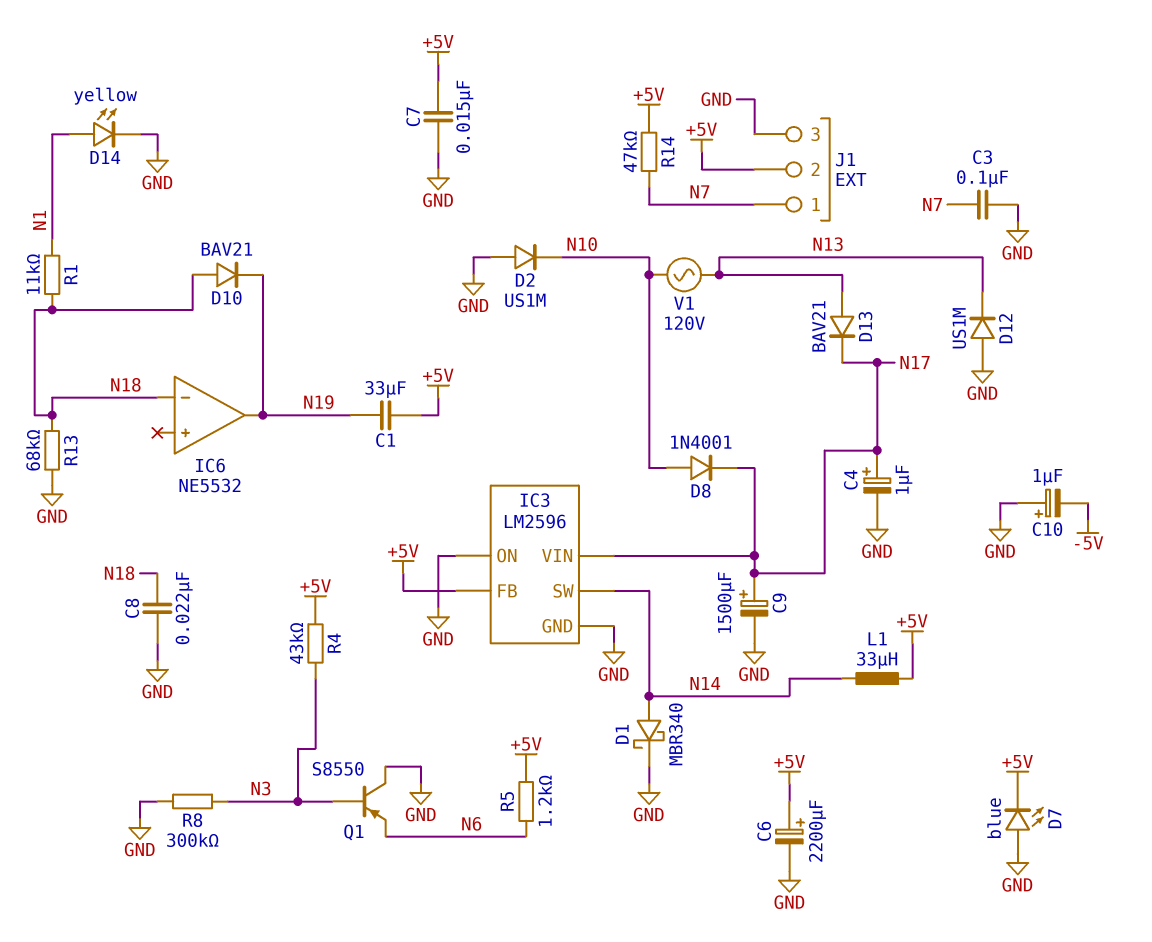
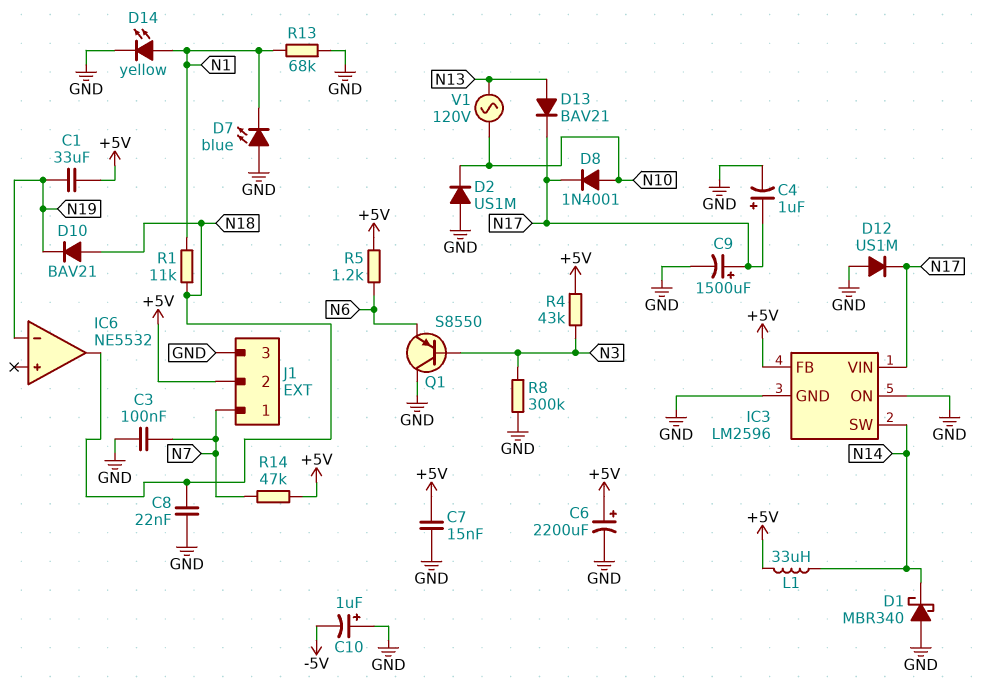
D1: schottky MBR340 (A N14, K GND) -> schottky MBR340 (A GND, K N14)
D7: LED blue (A GND, K +5V) -> LED blue (A GND, K N1)
D12: diode US1M (A GND, K N13) -> diode US1M (A GND, K N17)
IC6 pin in-: N18 -> N19
IC6 pin out: N19 -> N18
R13: 68k (GND, N18) -> 68k (GND, N1)

